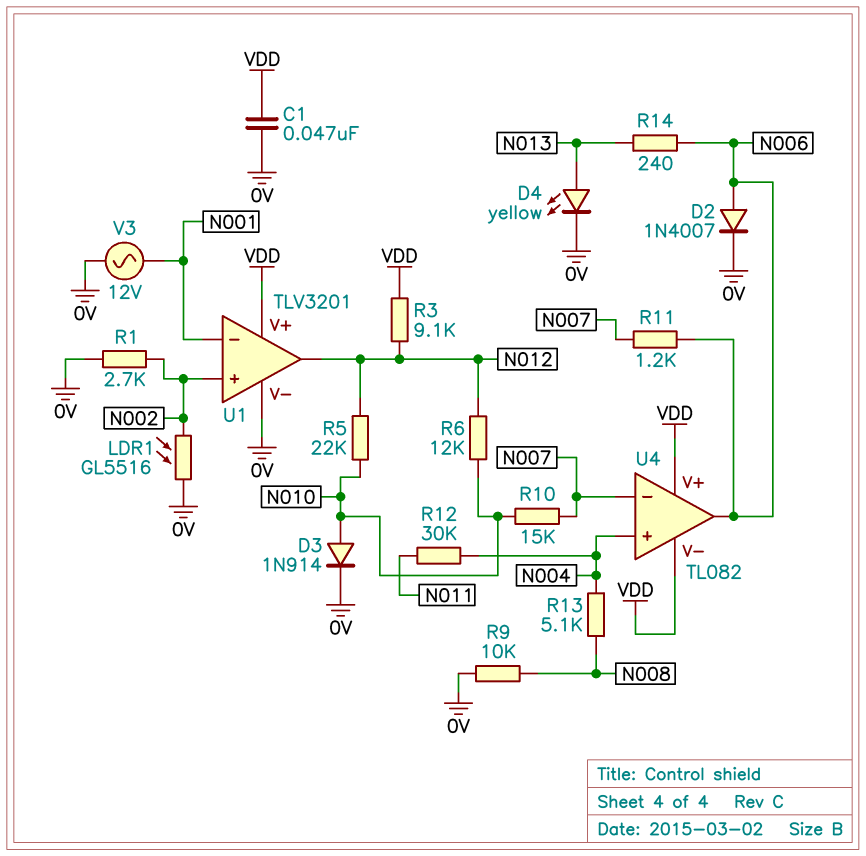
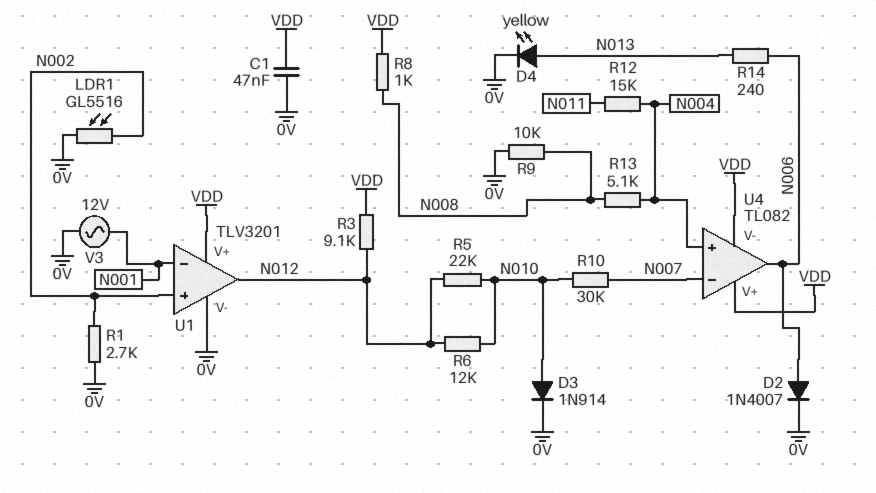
R8: none -> 1k (N008, VDD)
R10: 15k (N007, N010) -> 30k (N007, N010)
R11: 1.2k (N006, N007) -> none
R12: 30k (N004, N011) -> 15k (N004, N011)

